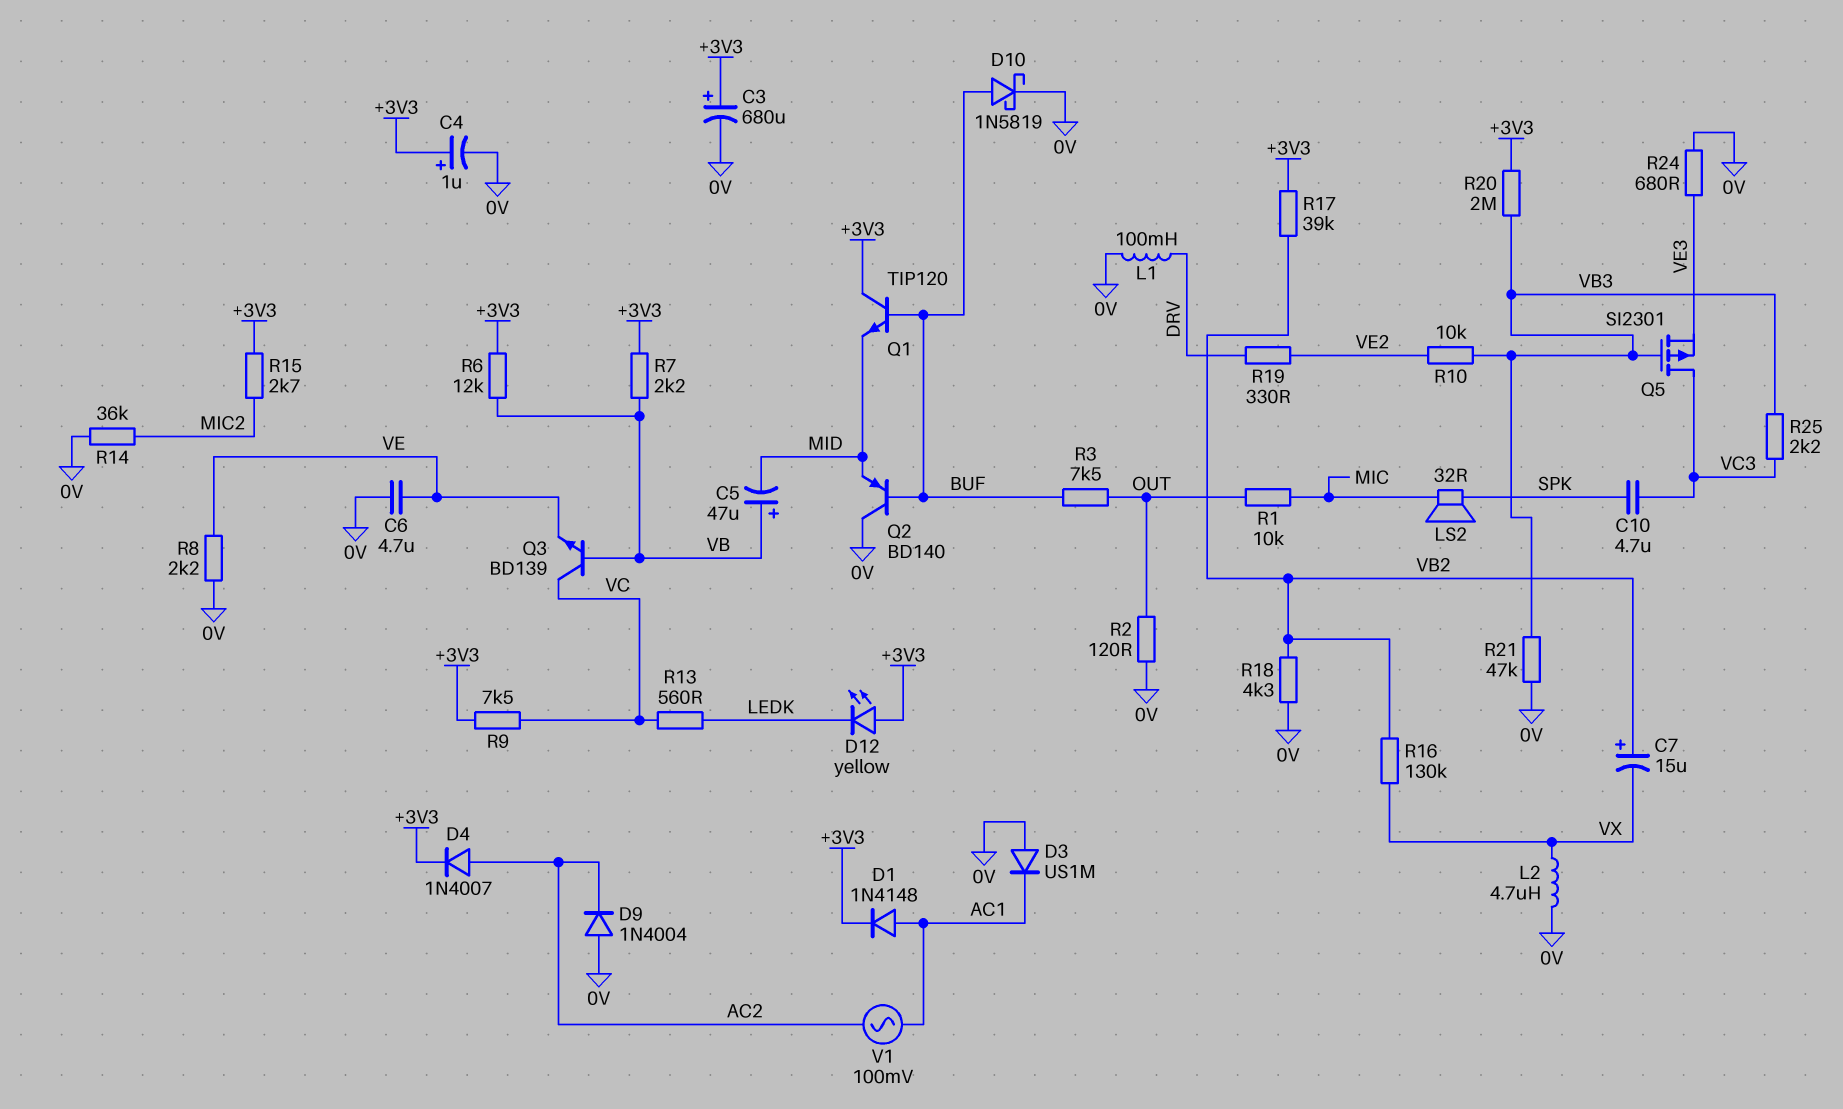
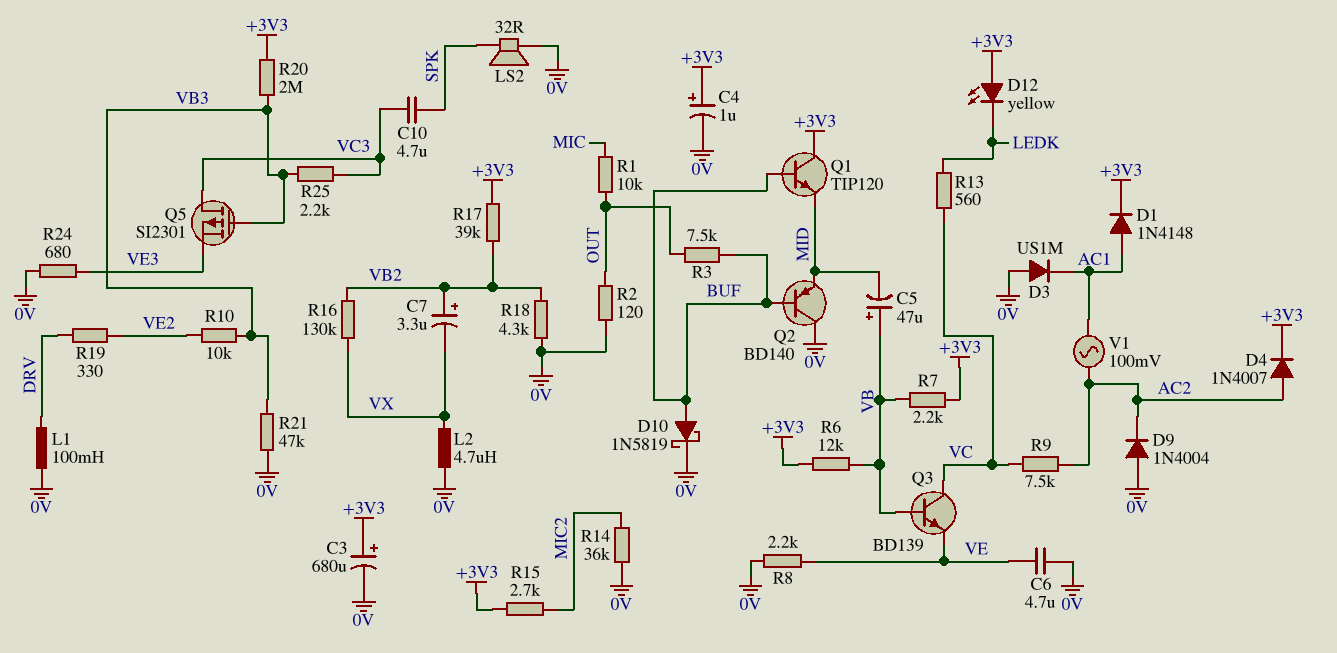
C7: 15uF (plus VB2, minus VX) -> 3.3uF (plus VB2, minus VX)
LS2: speaker 32R (MIC, SPK) -> speaker 32R (0V, SPK)
R9: 7.5k (+3V3, VC) -> 7.5k (AC2, VC)

